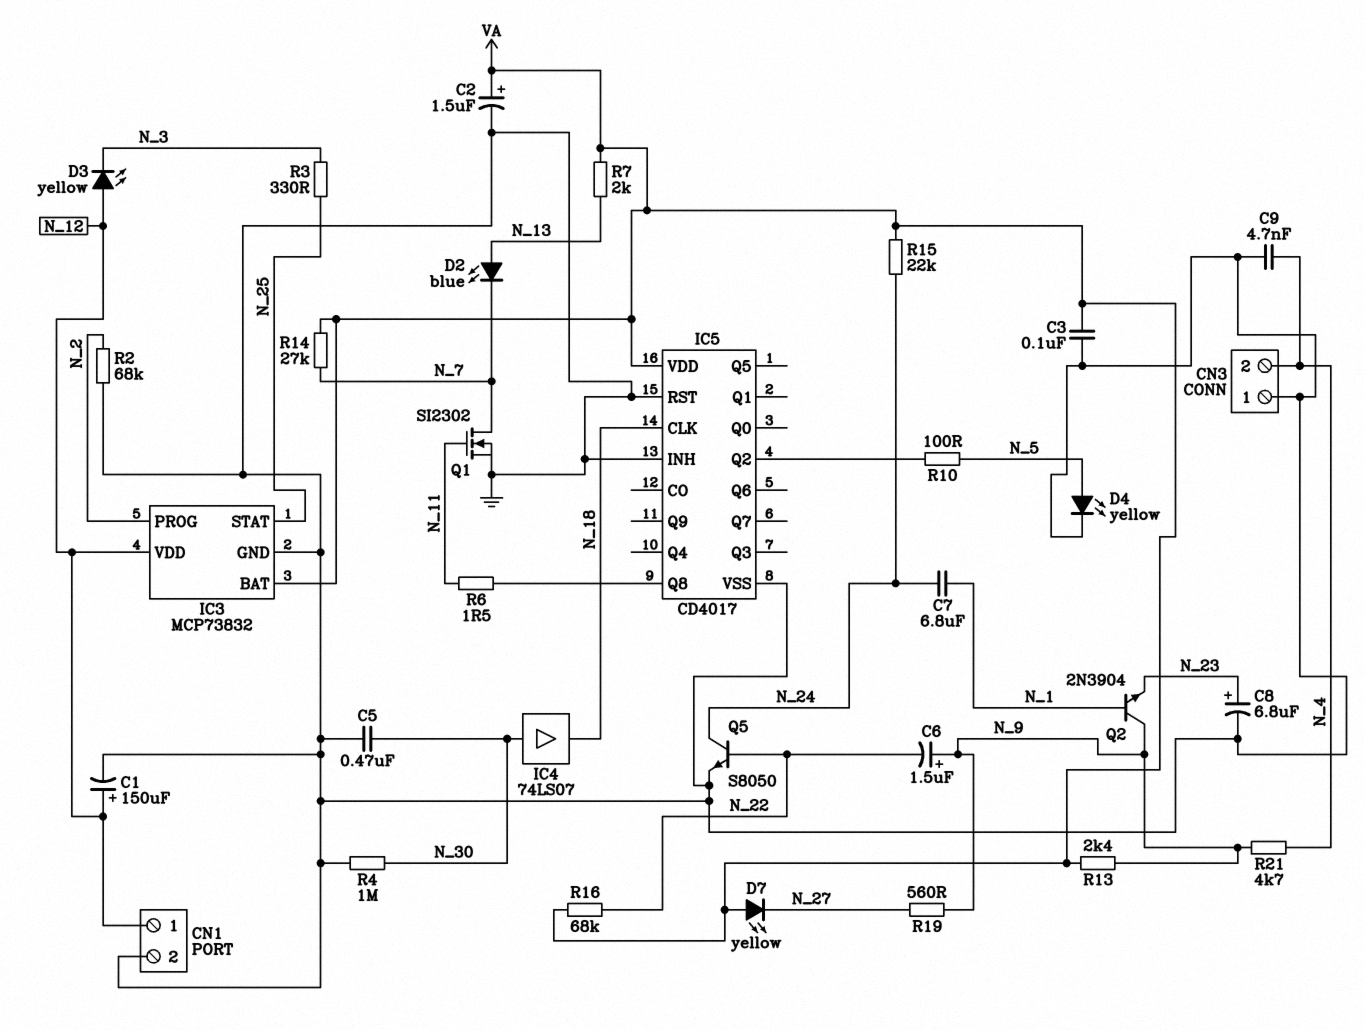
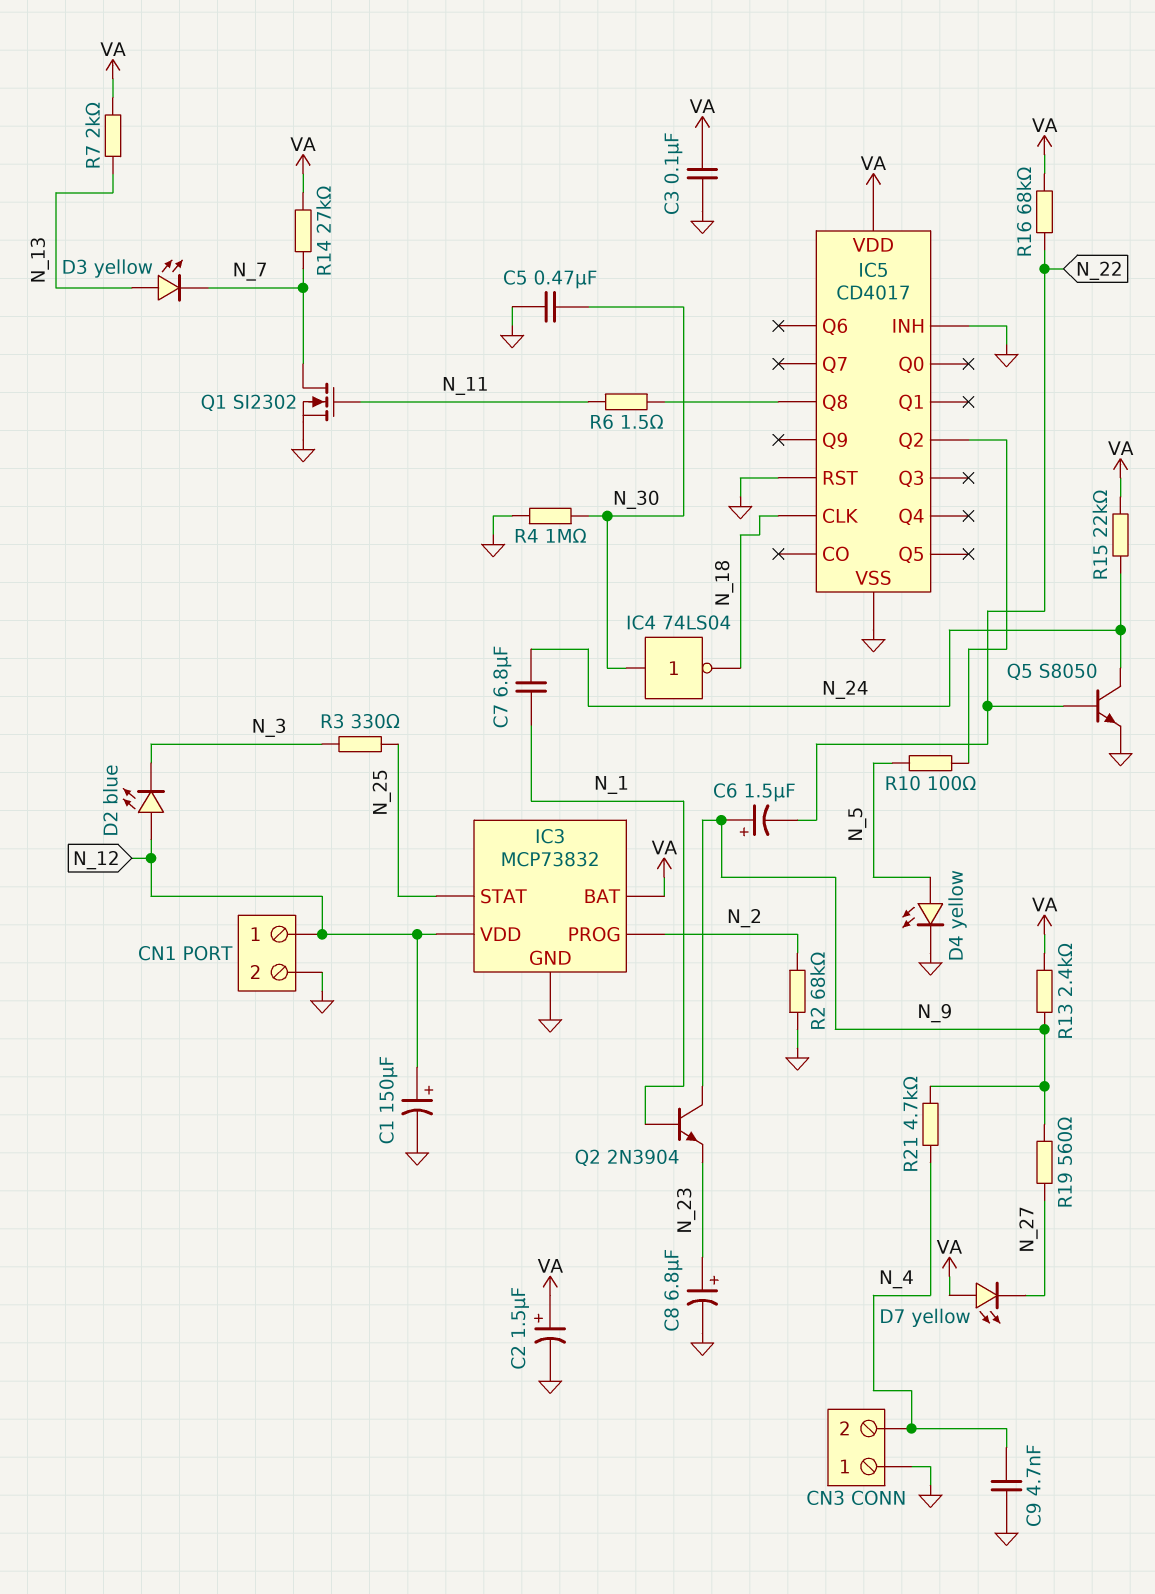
D2: LED blue (A N_13, K N_7) -> LED blue (A N_12, K N_3)
D3: LED yellow (A N_12, K N_3) -> LED yellow (A N_13, K N_7)
IC4: buffer 74LS07 (in N_30, out N_18) -> NOT 74LS04 (in N_30, out N_18)

